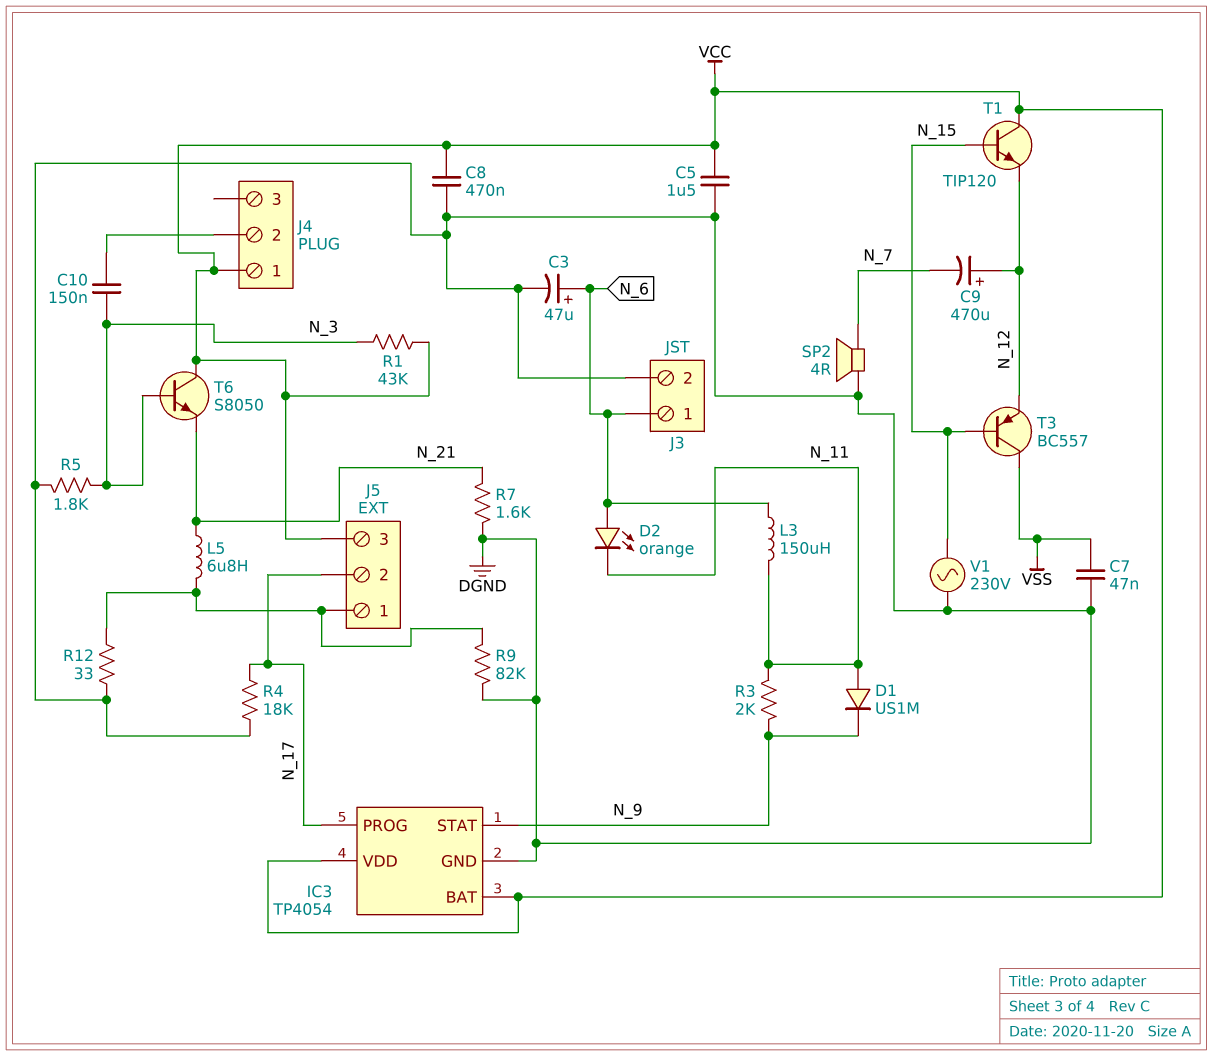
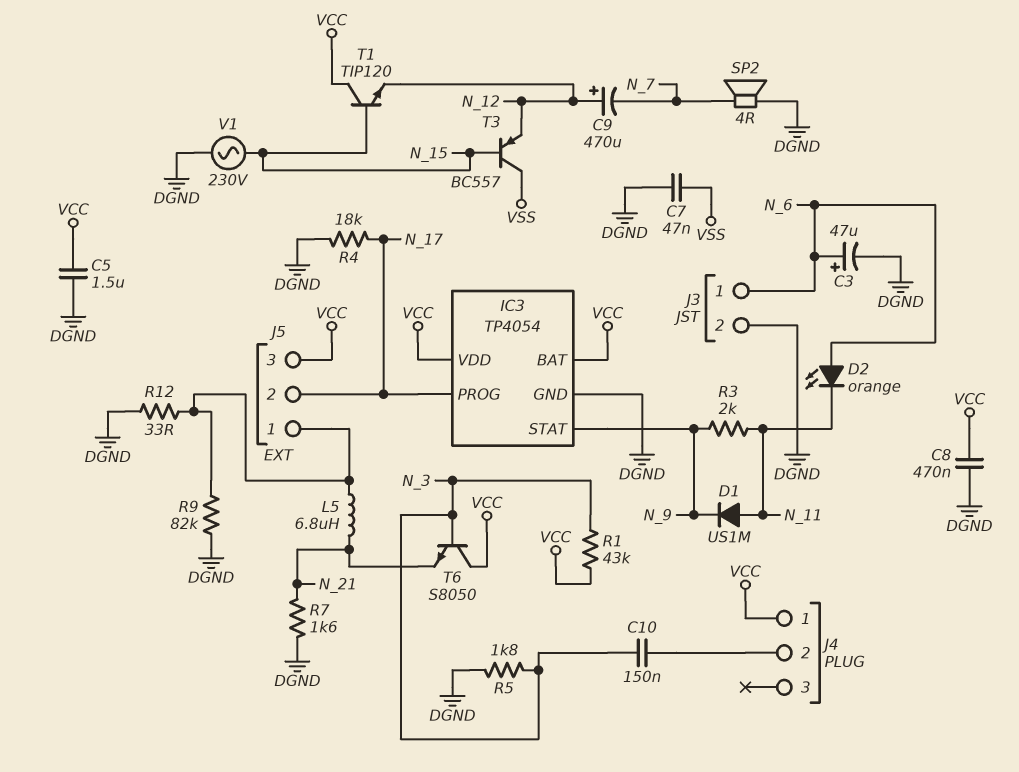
L3: 150uH (N_6, N_11) -> none

